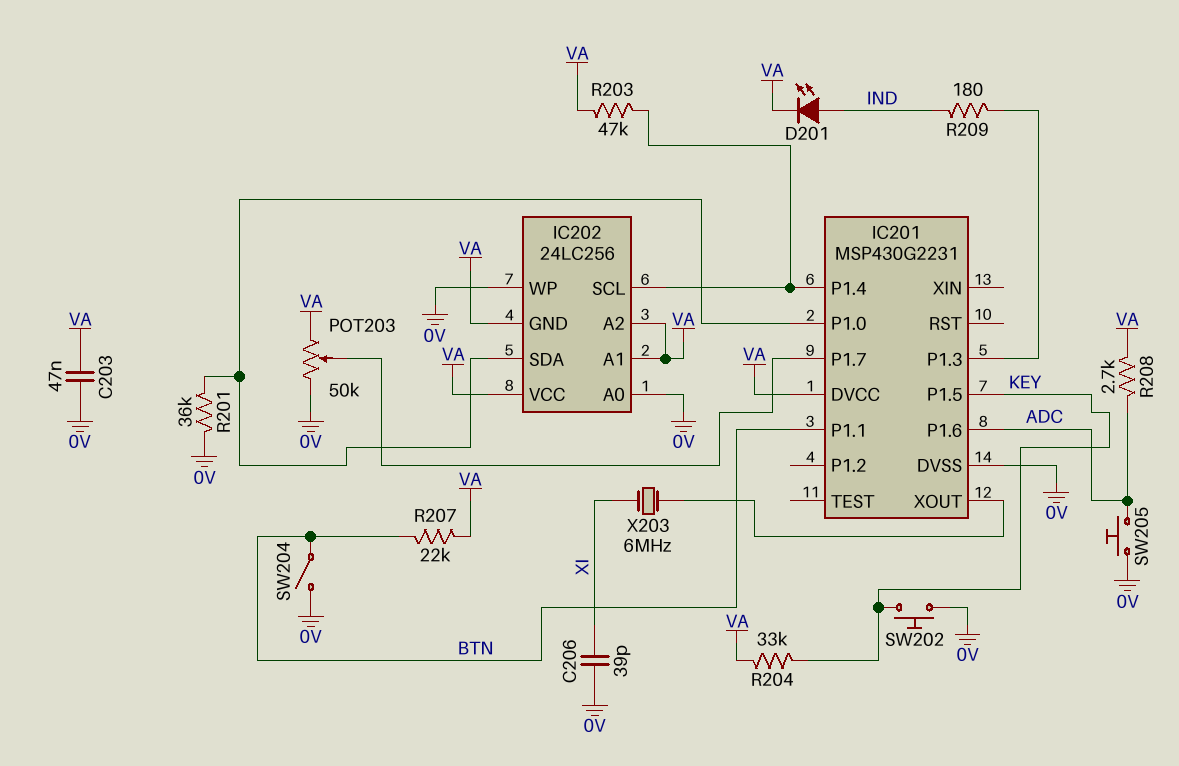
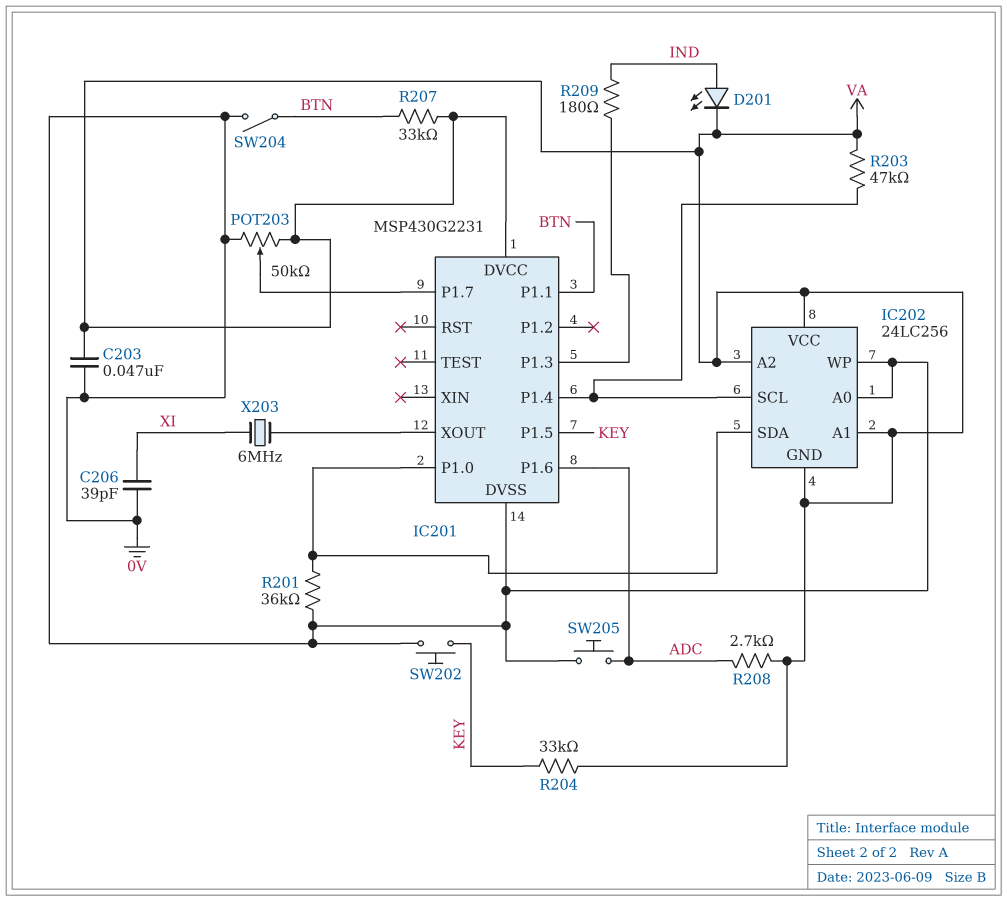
R207: 22k (BTN, VA) -> 33k (BTN, VA)

